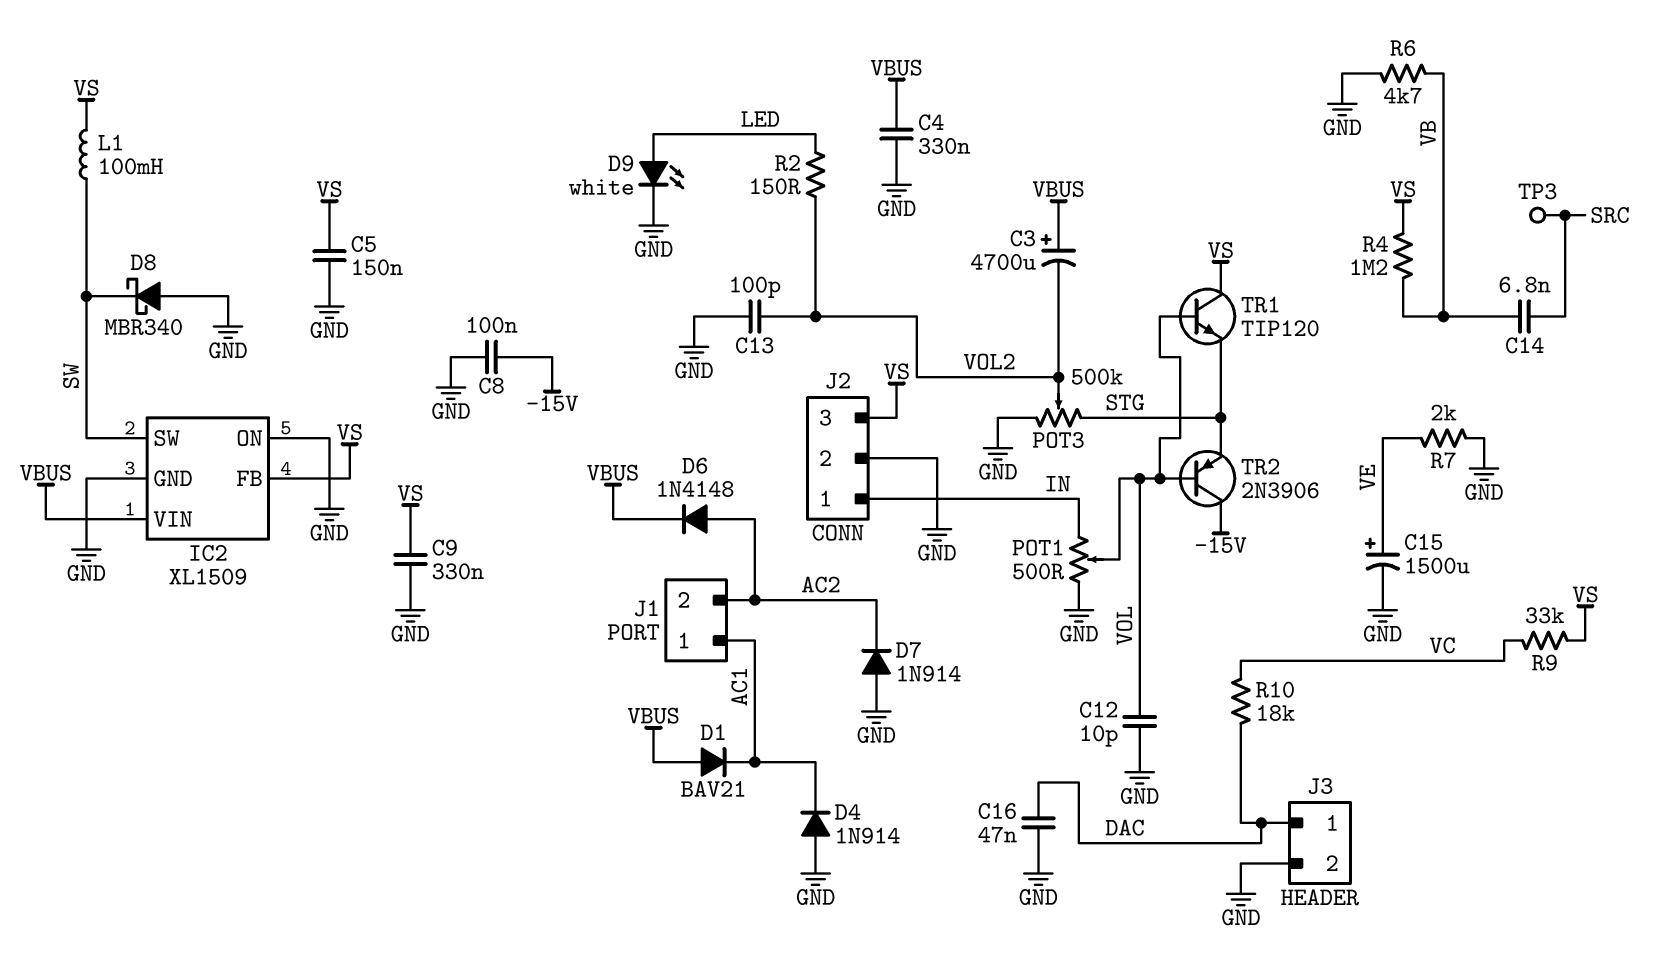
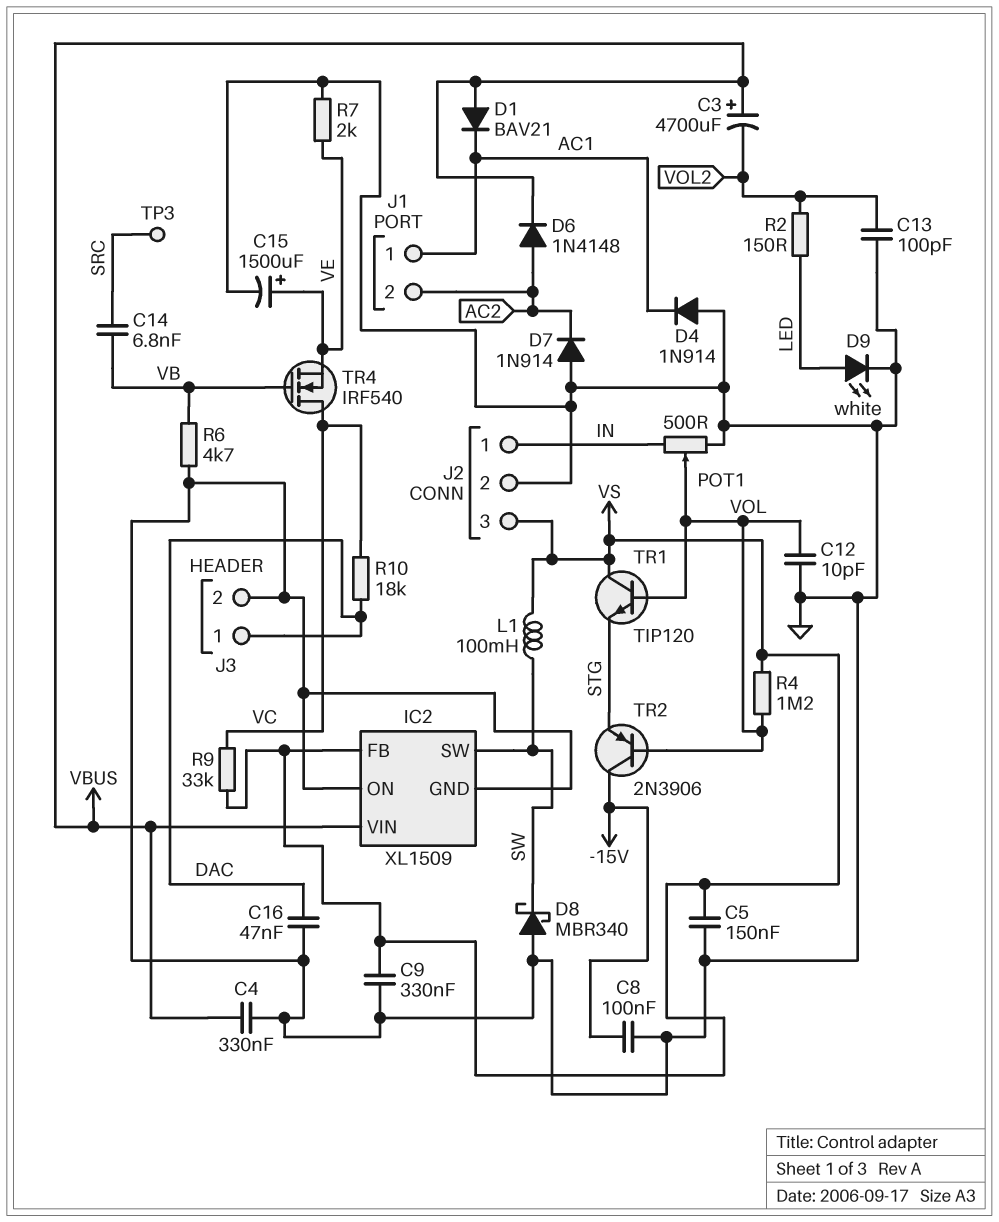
POT3: 500k (GND, STG, wiper VOL2) -> none
R4: 1.2M (VB, VS) -> 1.2M (VOL, VS)
TR4: none -> NMOS IRF540 (G VB, D VC, S VE)

